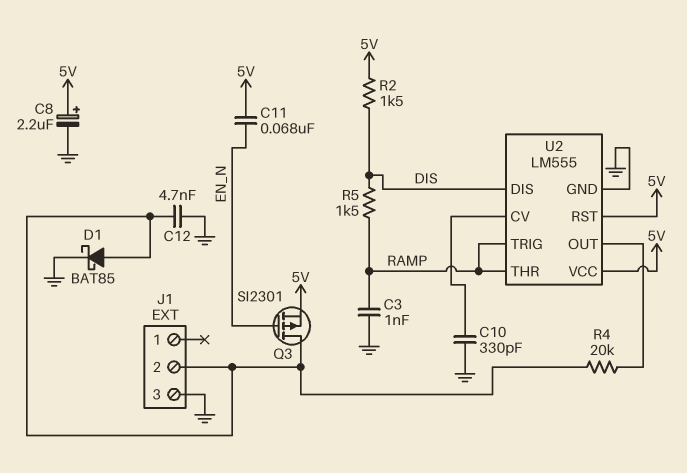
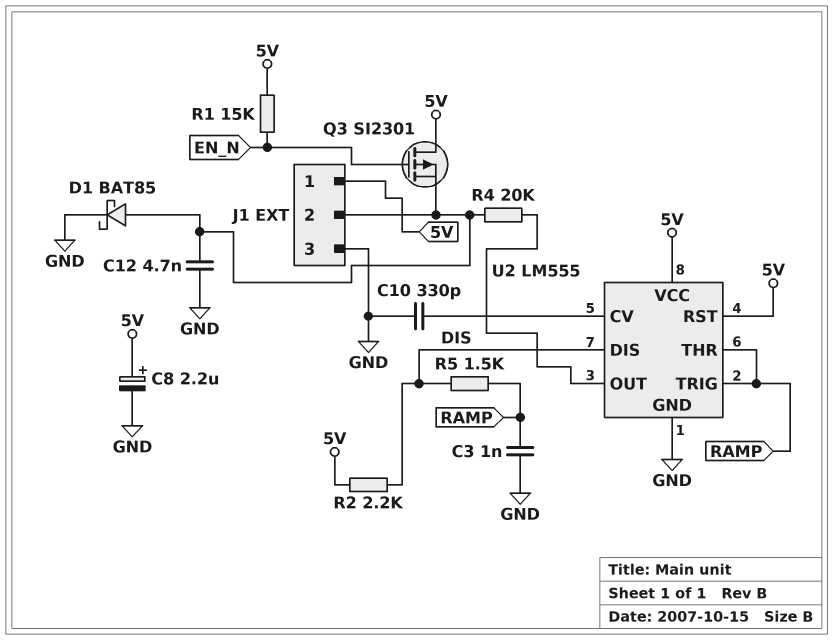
C11: 68nF (5V, EN_N) -> none
J1 pin 1: none -> 5V
Q3: PMOS SI2301 (G EN_N, D J1/2, S 5V) -> PMOS SI2301 (G EN_N, D 5V, S J1/2)
R1: none -> 15k (5V, EN_N)
R2: 1.5k (5V, DIS) -> 2.2k (5V, DIS)

